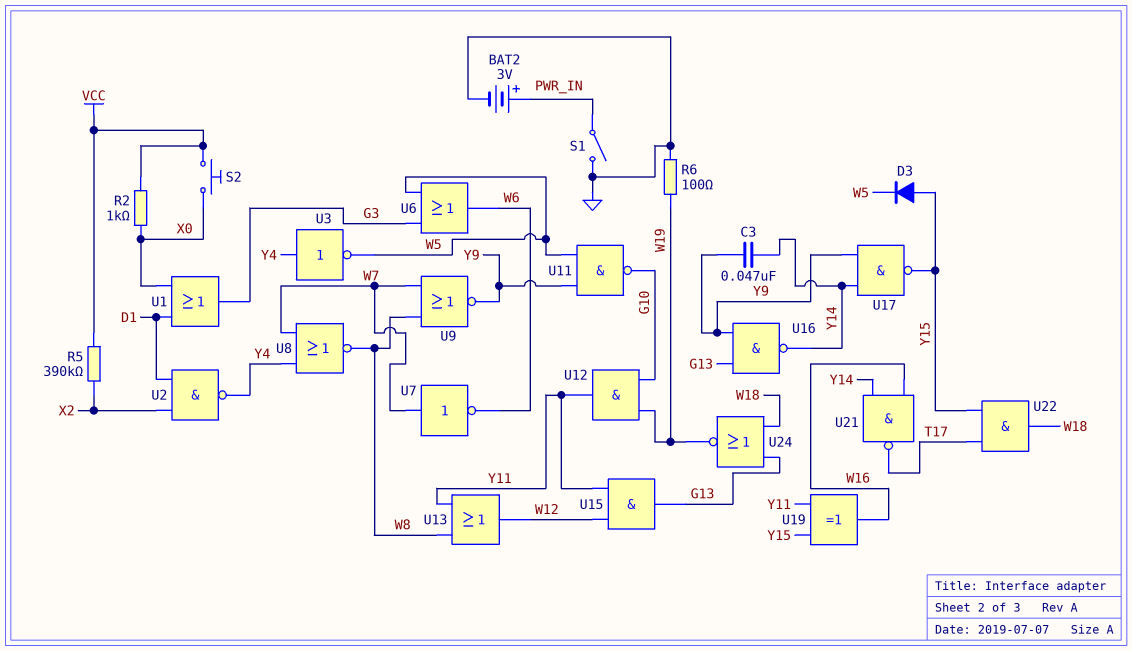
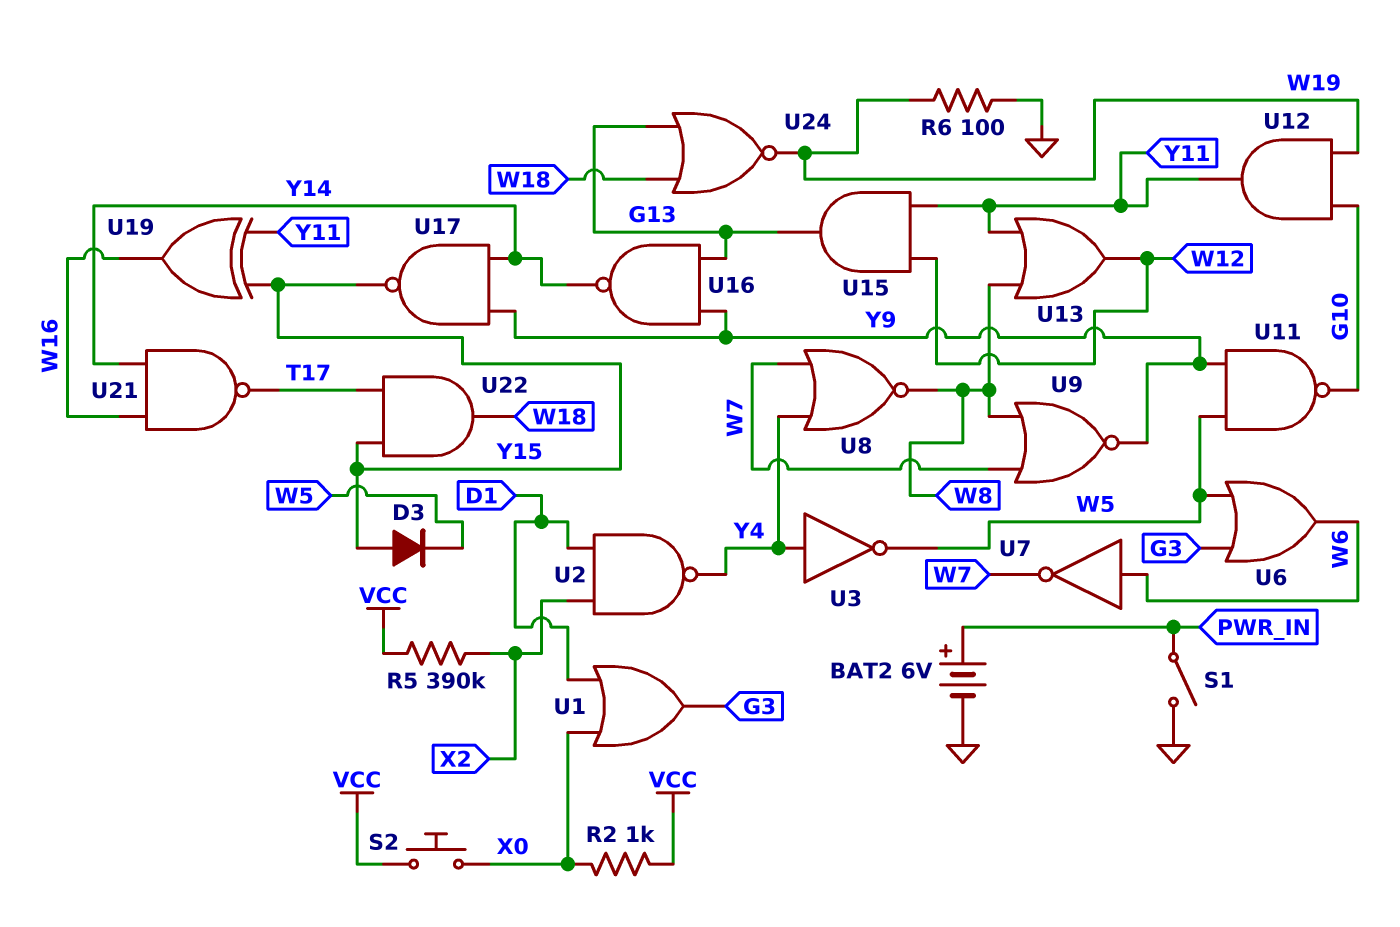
BAT2: 3V (plus PWR_IN, minus GND) -> 6V (plus PWR_IN, minus GND)
C3: 47nF (Y9, Y14) -> none
U7: NOT (in W7, out W6) -> NOT (in W6, out W7)

